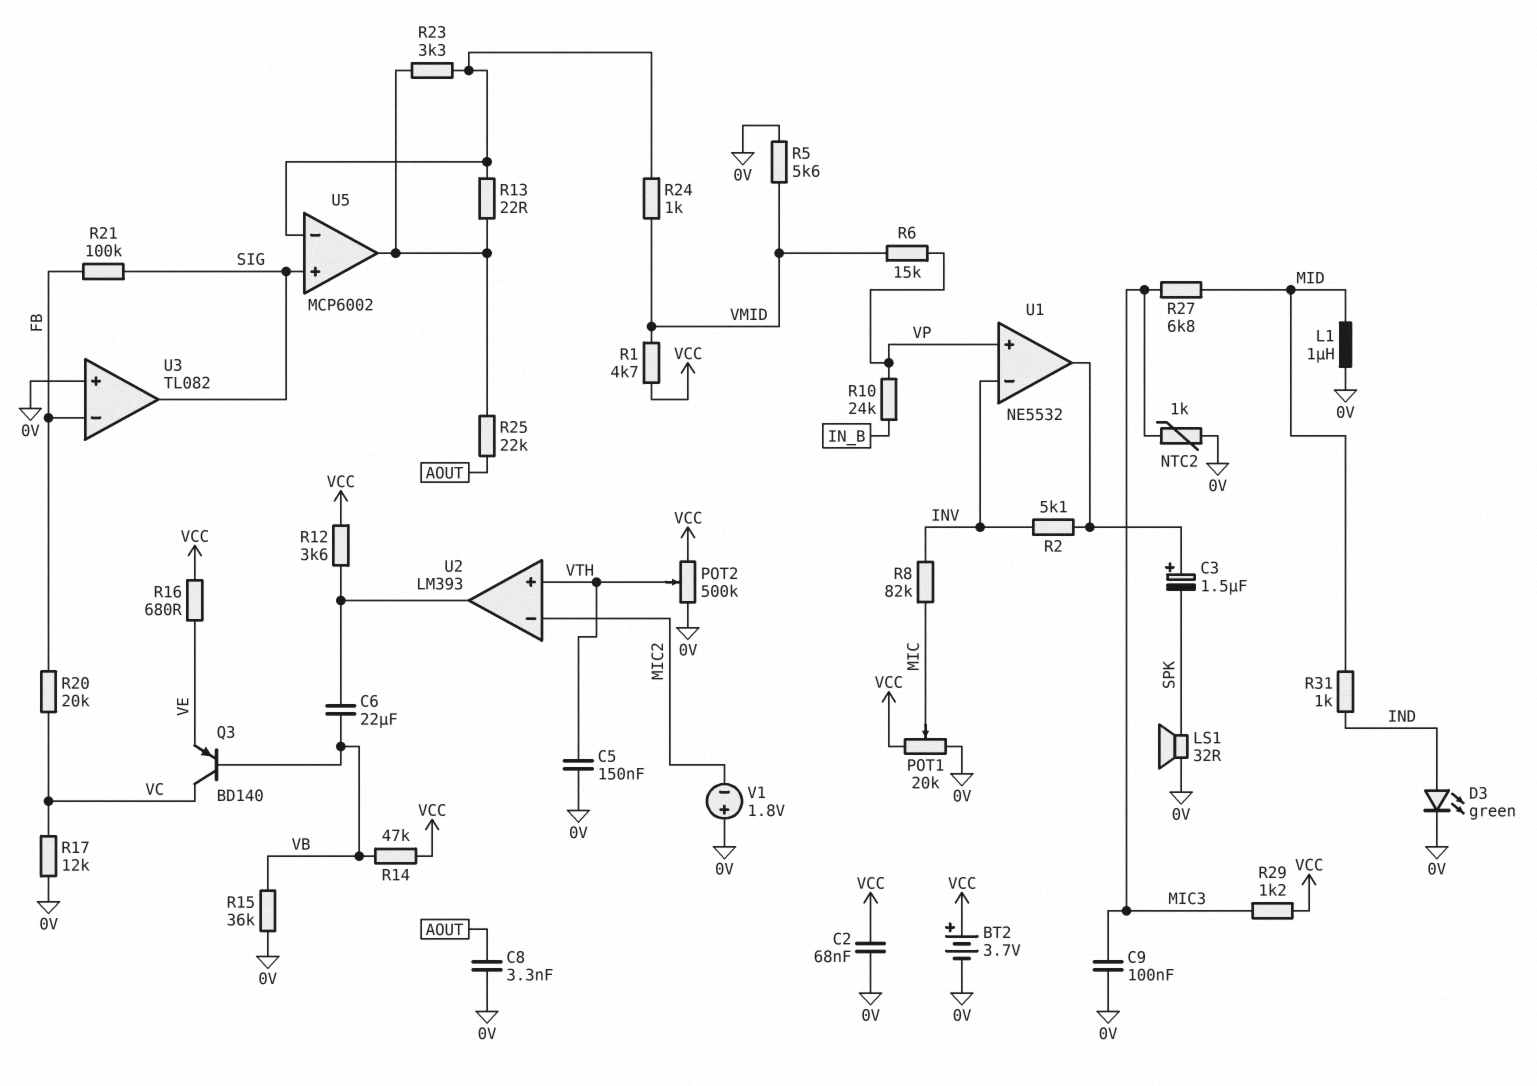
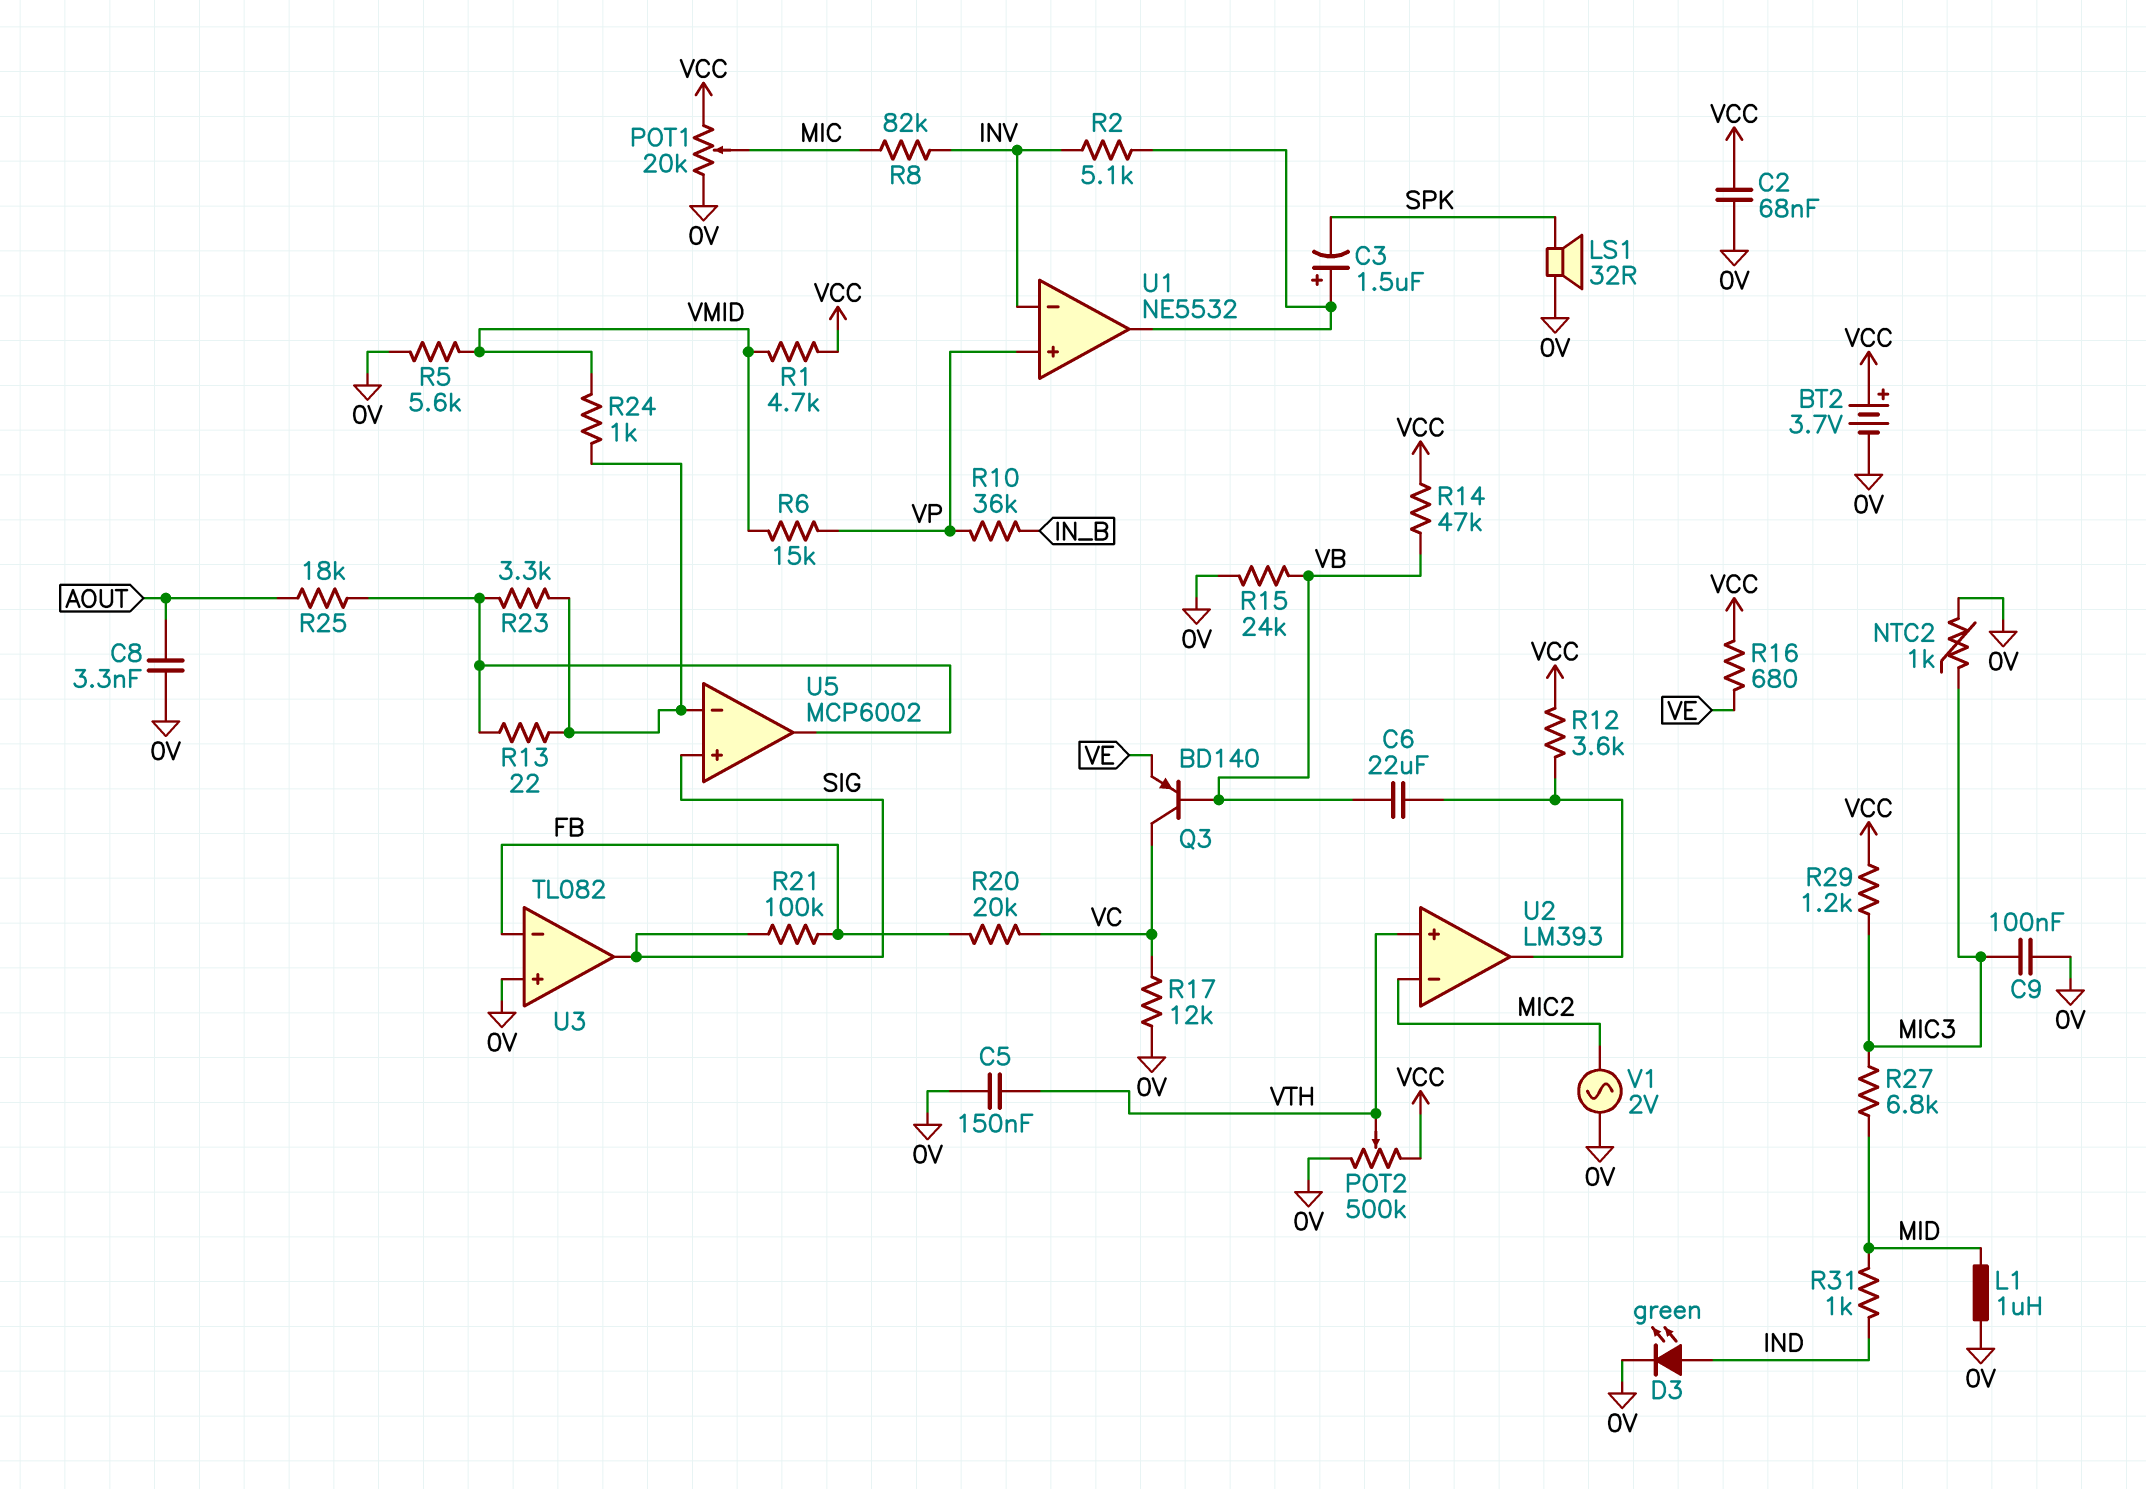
R10: 24k (IN_B, VP) -> 36k (IN_B, VP)
R15: 36k (0V, VB) -> 24k (0V, VB)
R25: 22k (AOUT, U5/out) -> 18k (AOUT, U5/out)
V1: 1.8V (plus 0V, minus MIC2) -> AC 2V (0V, MIC2)

